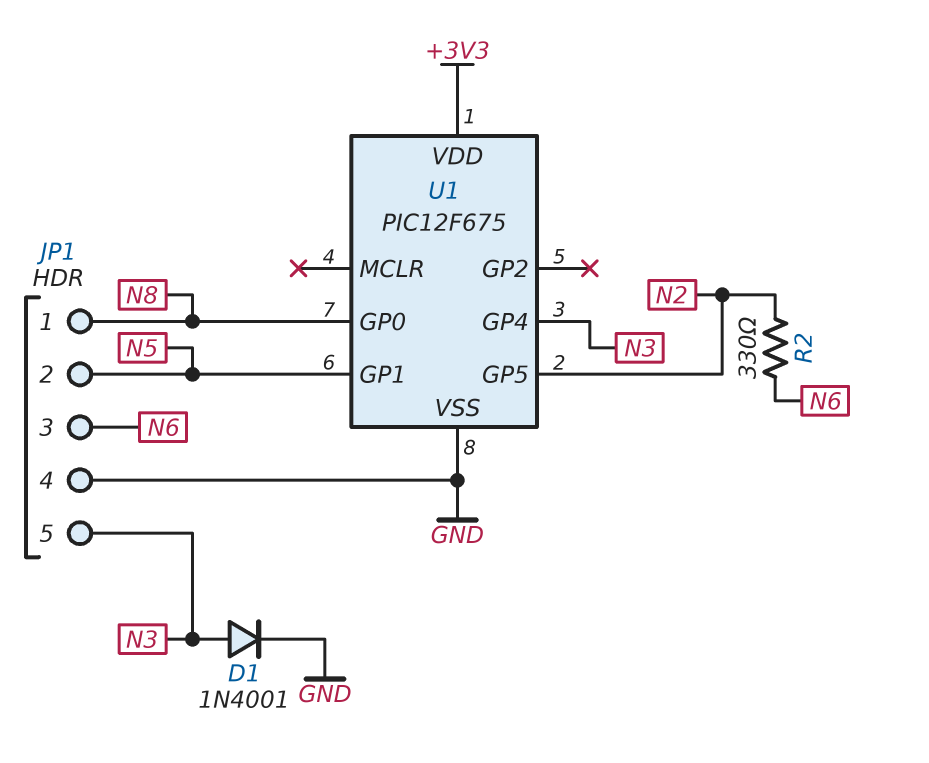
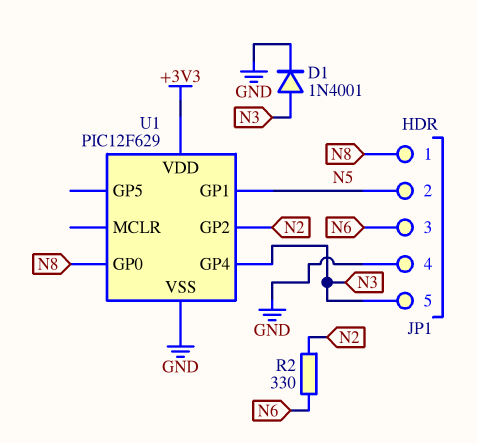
U1: PIC12F675 -> PIC12F629
U1 pin GP2: none -> N2
U1 pin GP5: N2 -> none

